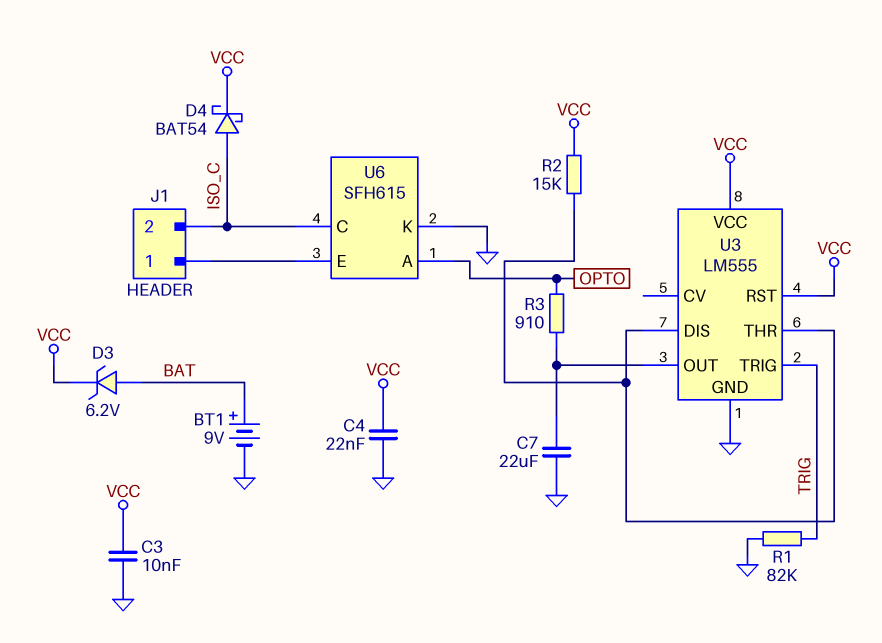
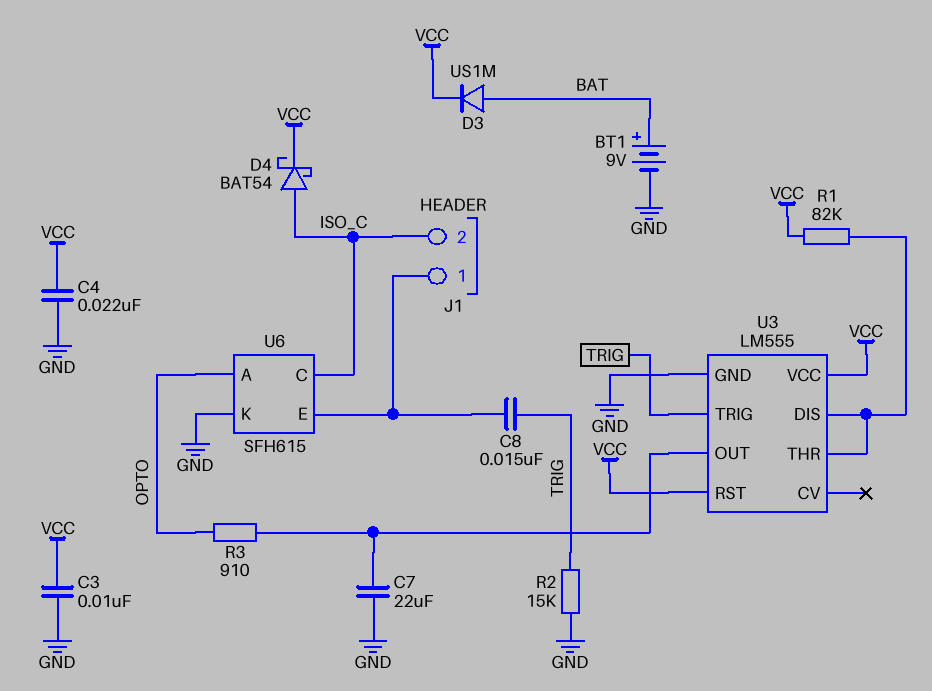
C8: none -> 15nF (J1/1, TRIG)
D3: zener 6.2V (A BAT, K VCC) -> diode US1M (A BAT, K VCC)
R1: 82k (GND, TRIG) -> 82k (U3/DIS, VCC)
R2: 15k (U3/DIS, VCC) -> 15k (GND, TRIG)

